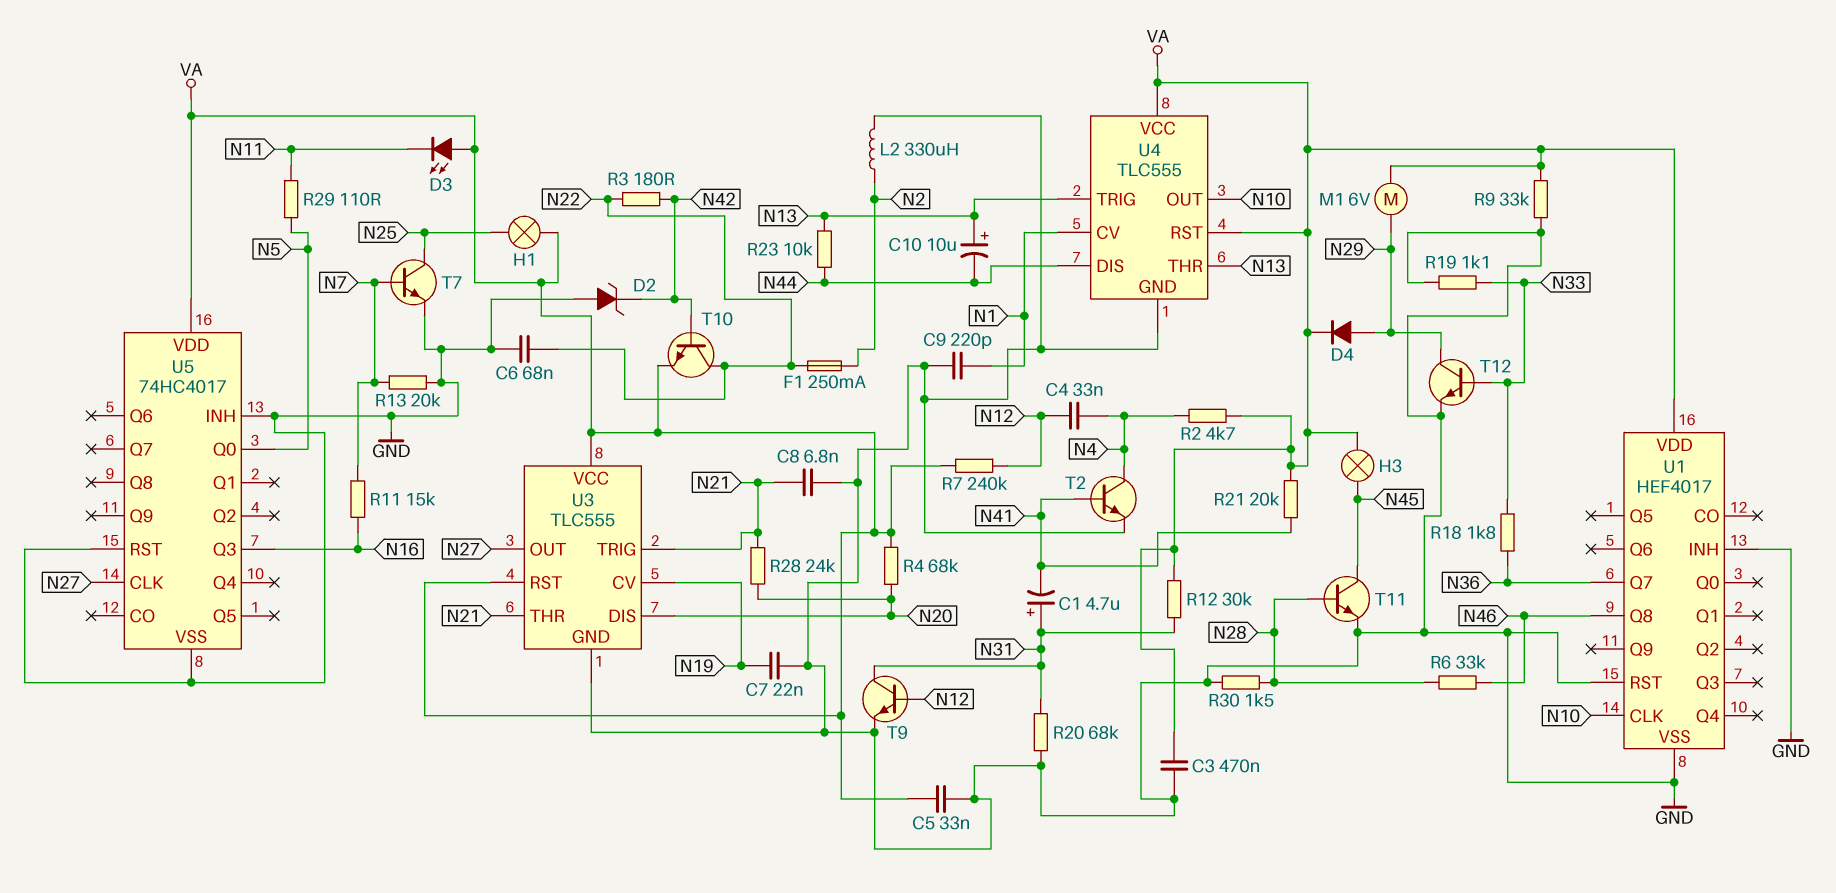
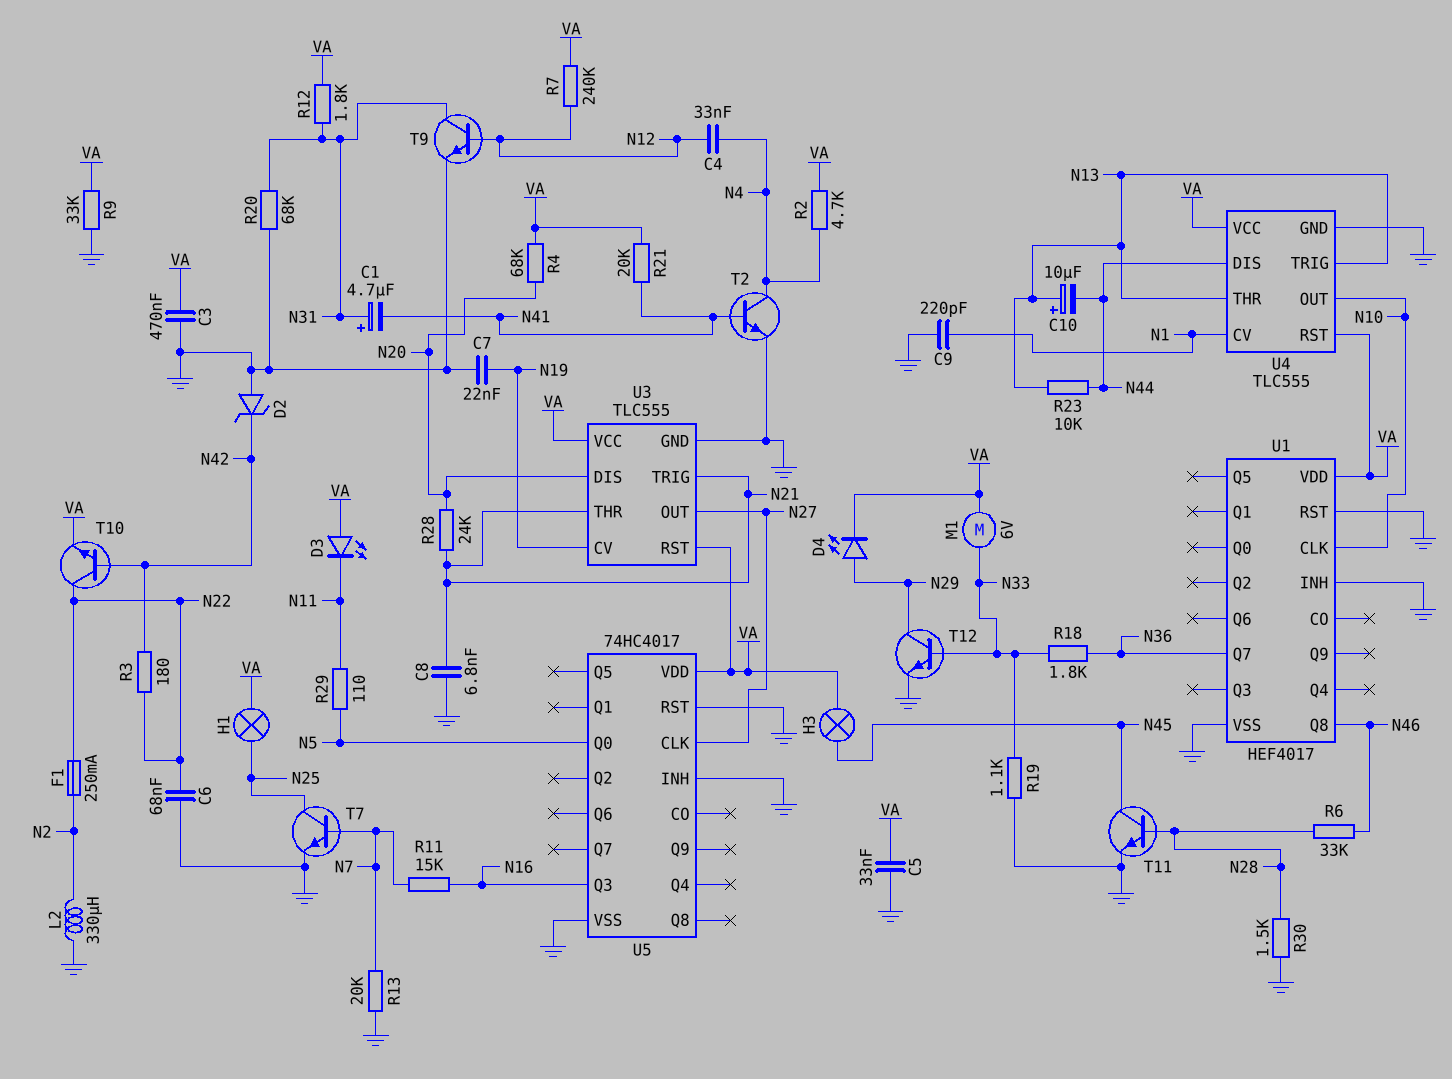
D4: diode (A N29, K VA) -> LED (A N29, K VA)
M1: motor 6V (N29, VA) -> motor 6V (N33, VA)
R12: 30k (N31, VA) -> 1.8k (N31, VA)

